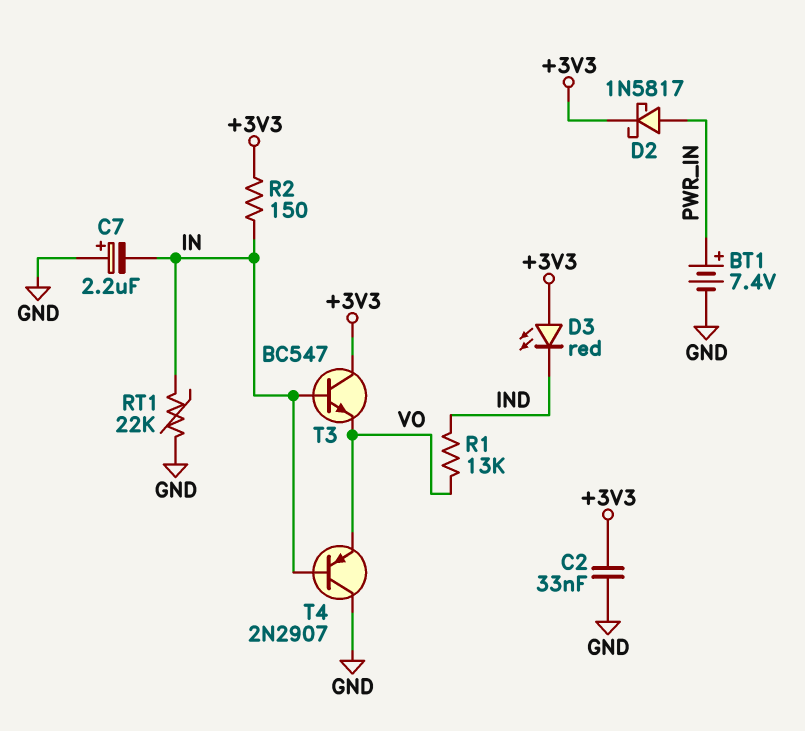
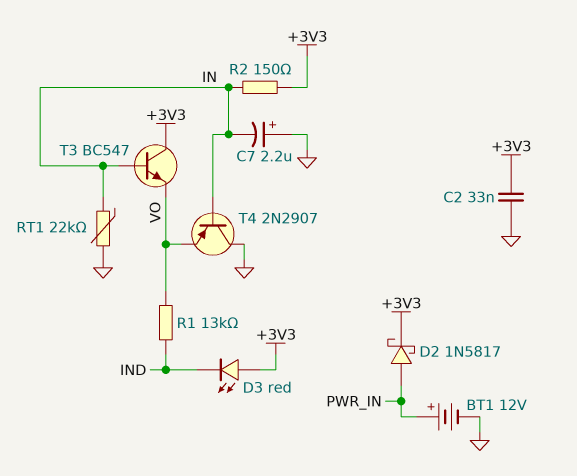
BT1: 7.4V (plus PWR_IN, minus GND) -> 12V (plus PWR_IN, minus GND)

